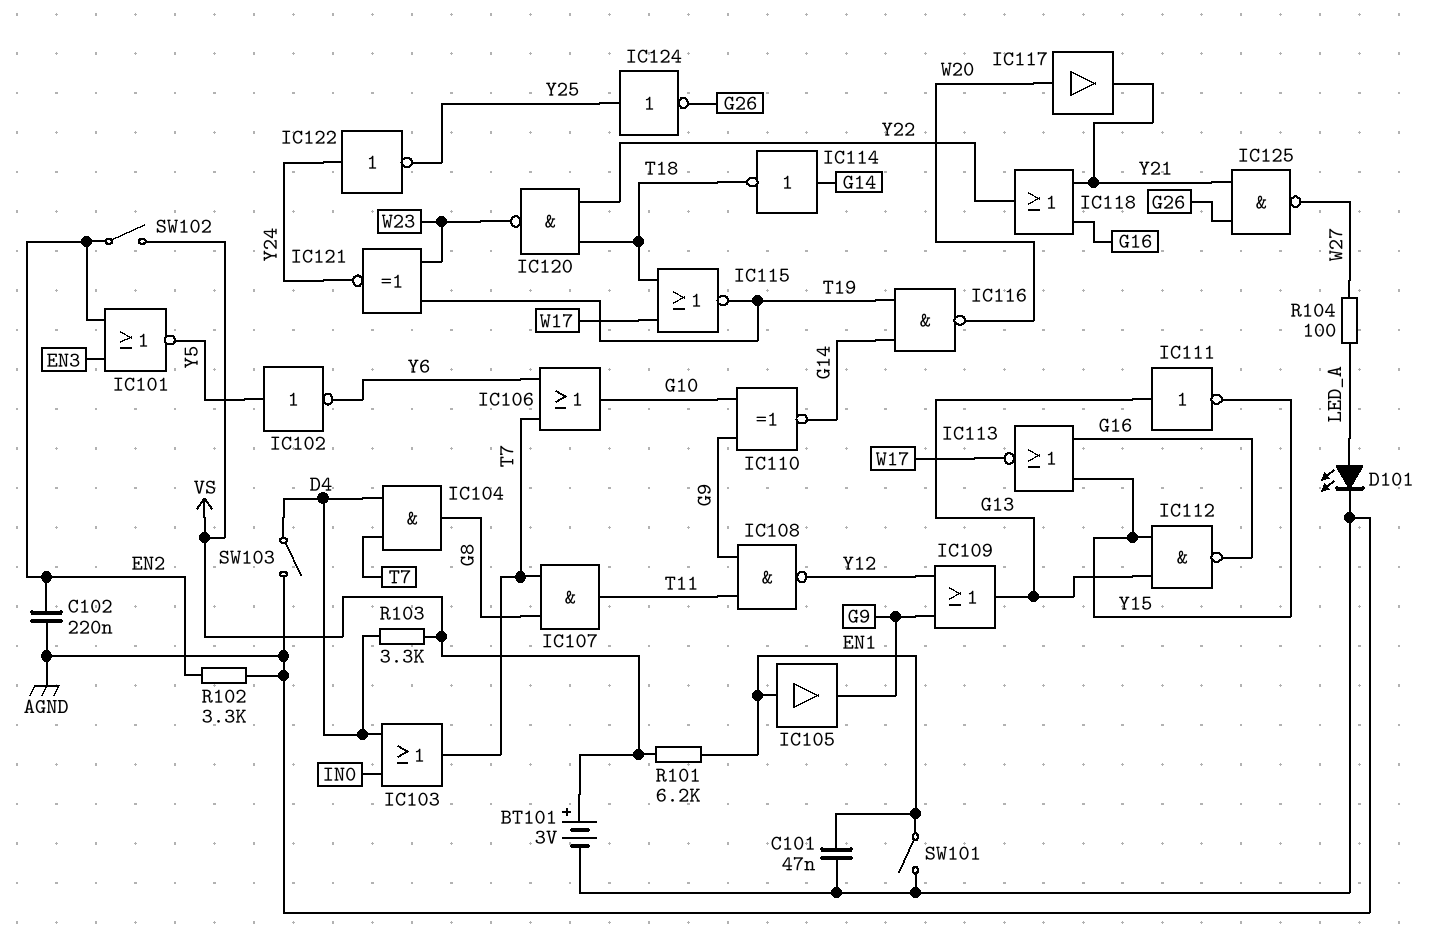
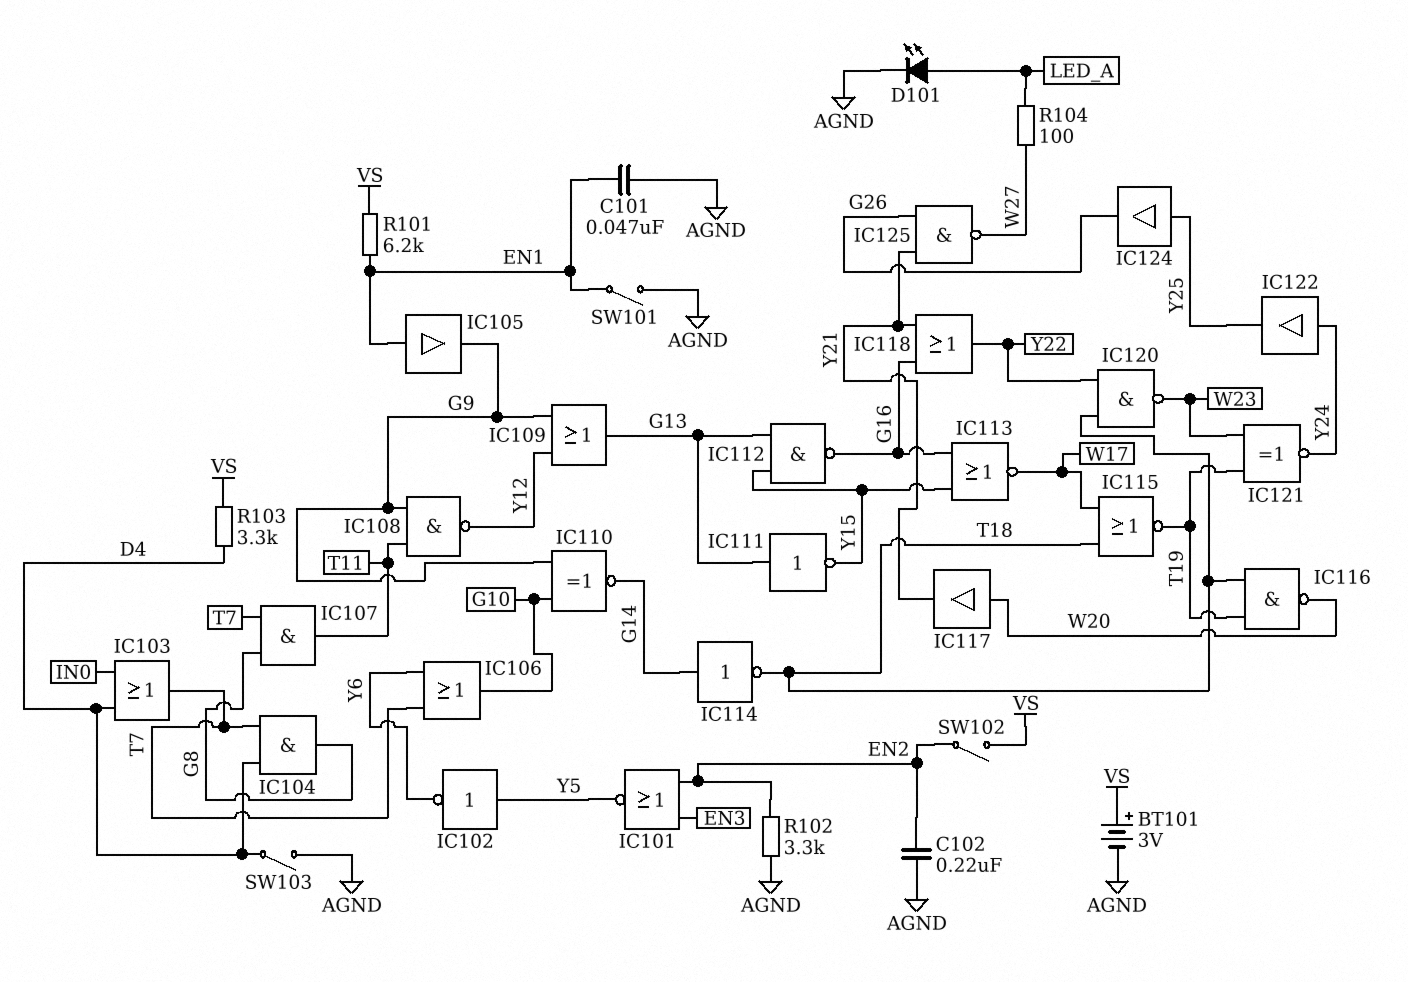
IC116: NAND (in G14, in T19, out W20) -> NAND (in T18, in T19, out W20)
IC122: NOT (in Y24, out Y25) -> buffer (in Y24, out Y25)
IC124: NOT (in Y25, out G26) -> buffer (in Y25, out G26)

